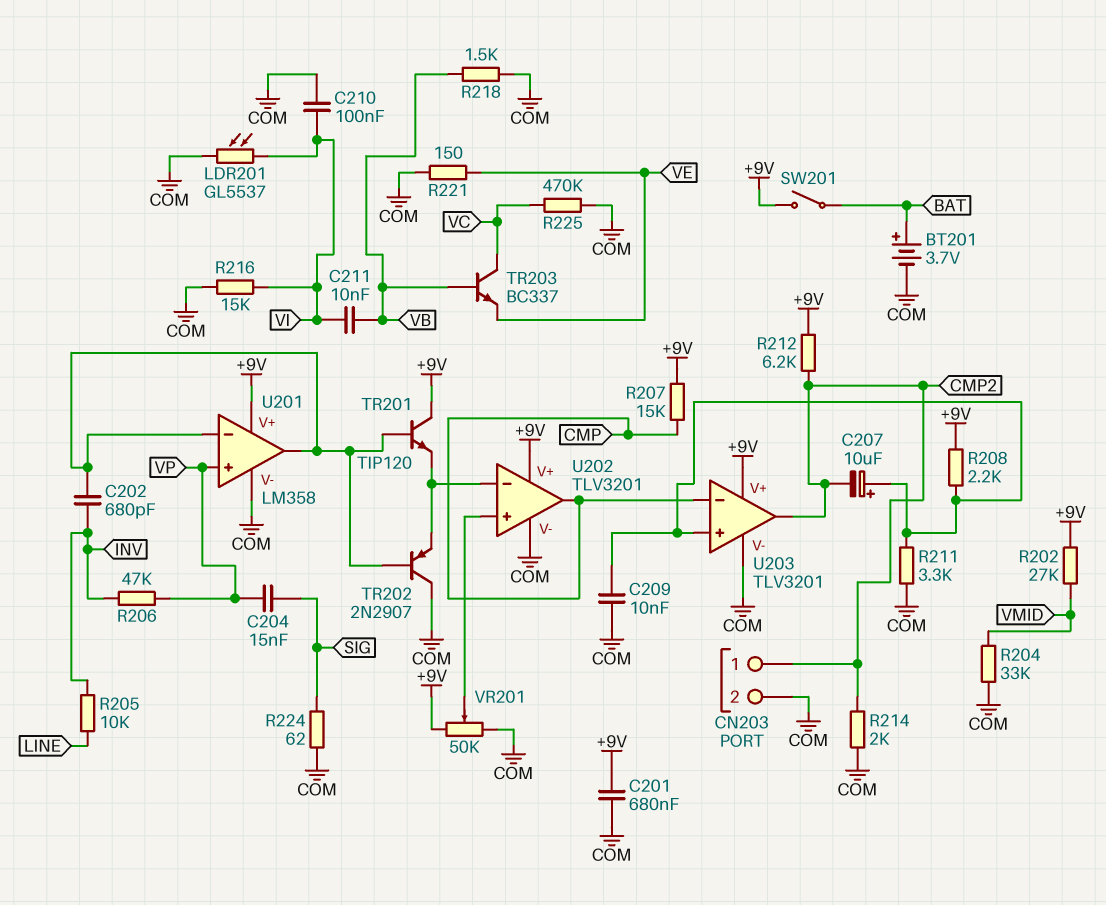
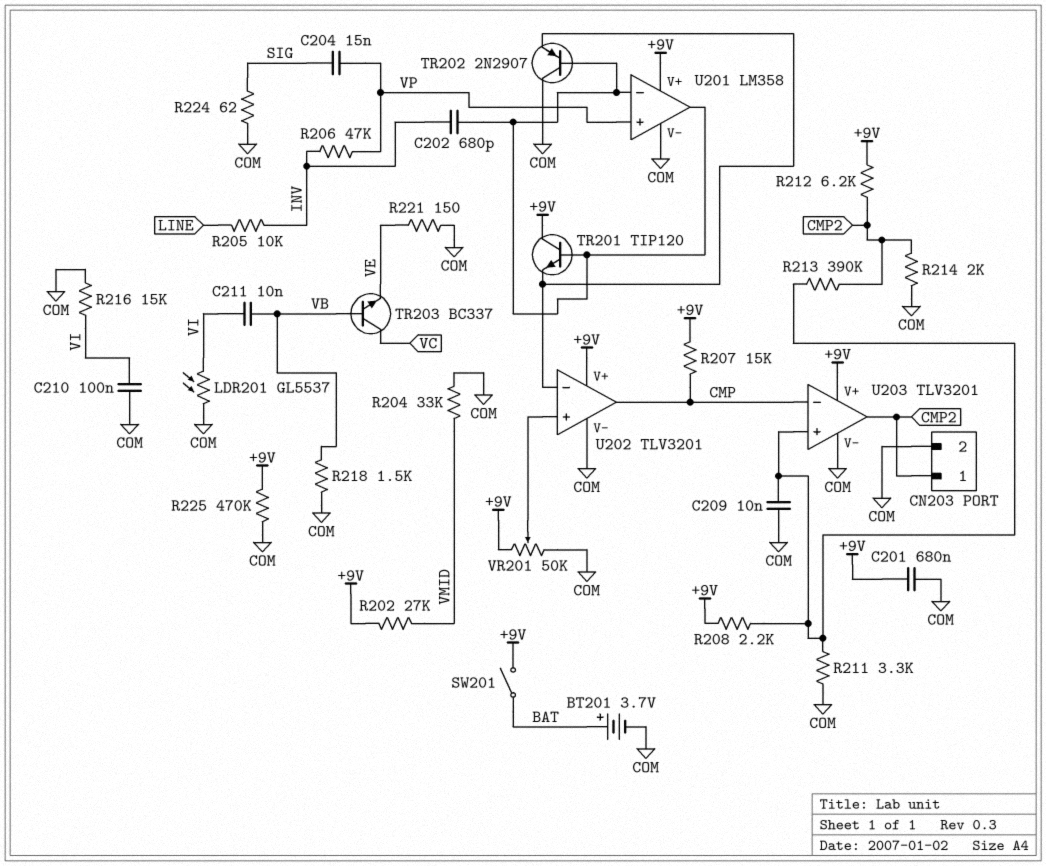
C207: 10uF (plus U203/in+, minus CMP2) -> none
R213: none -> 390k (CMP2, U203/in+)
R225: 470k (COM, VC) -> 470k (+9V, COM)

